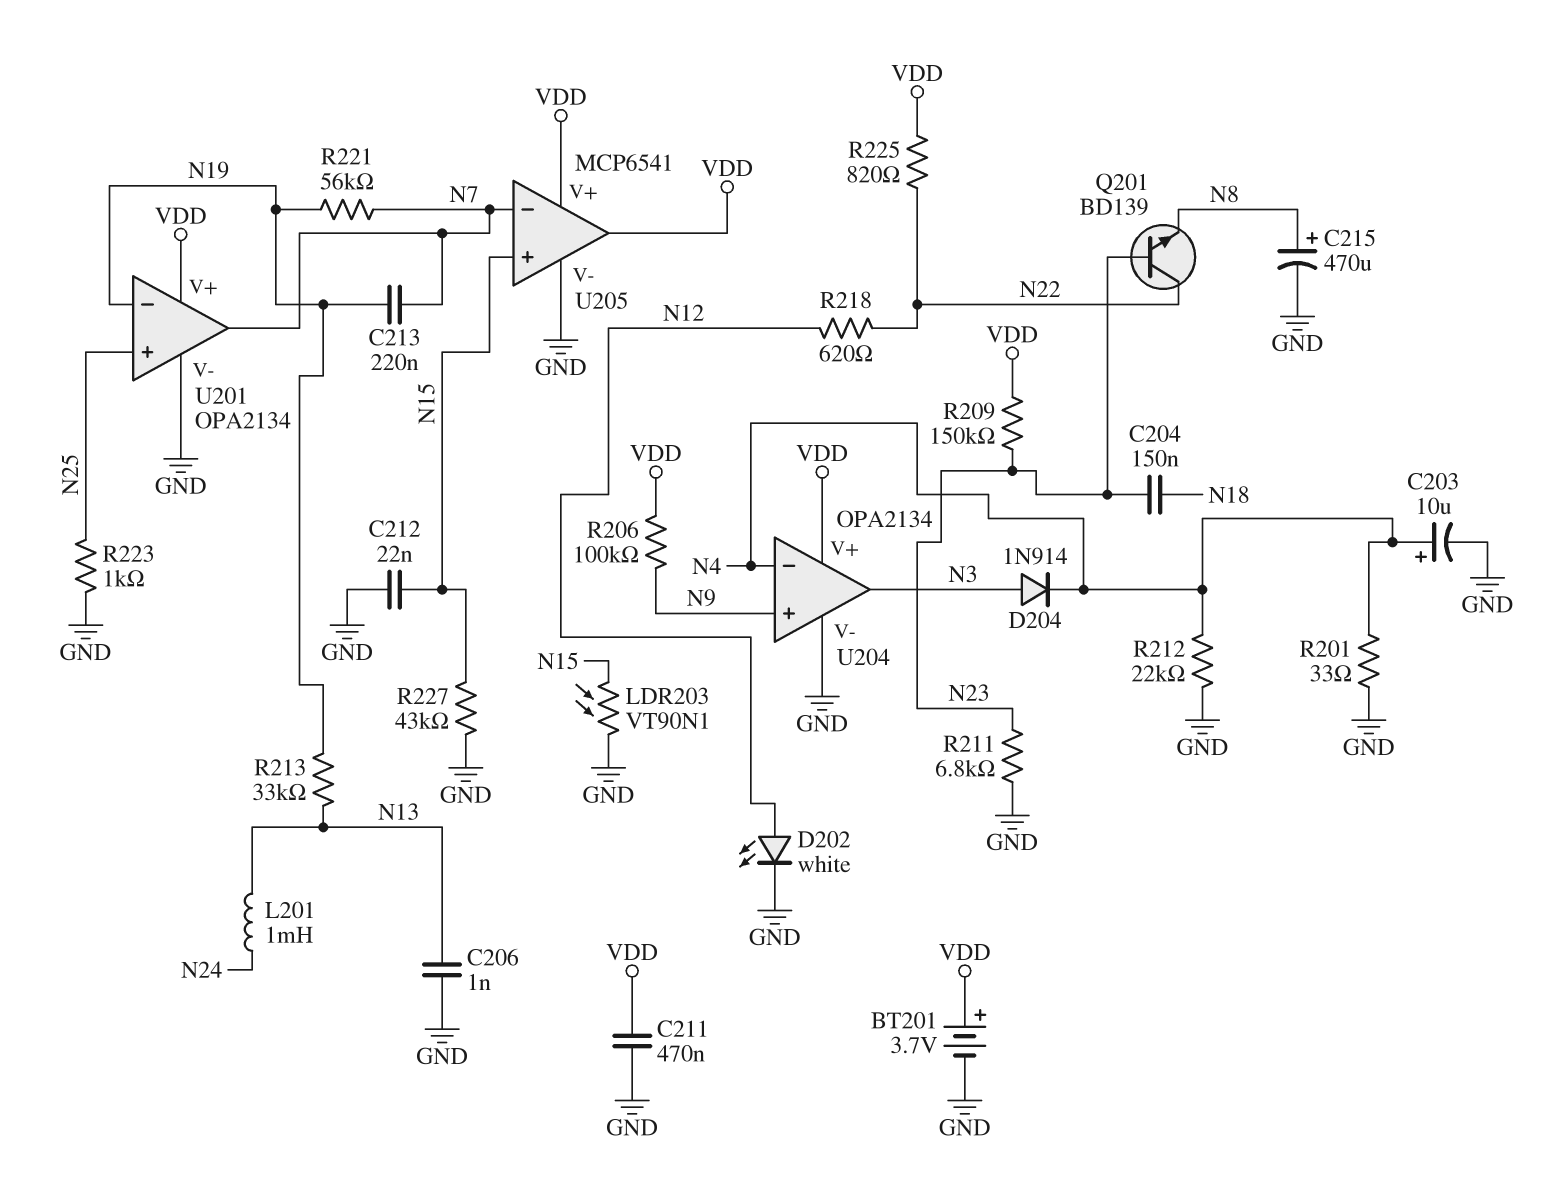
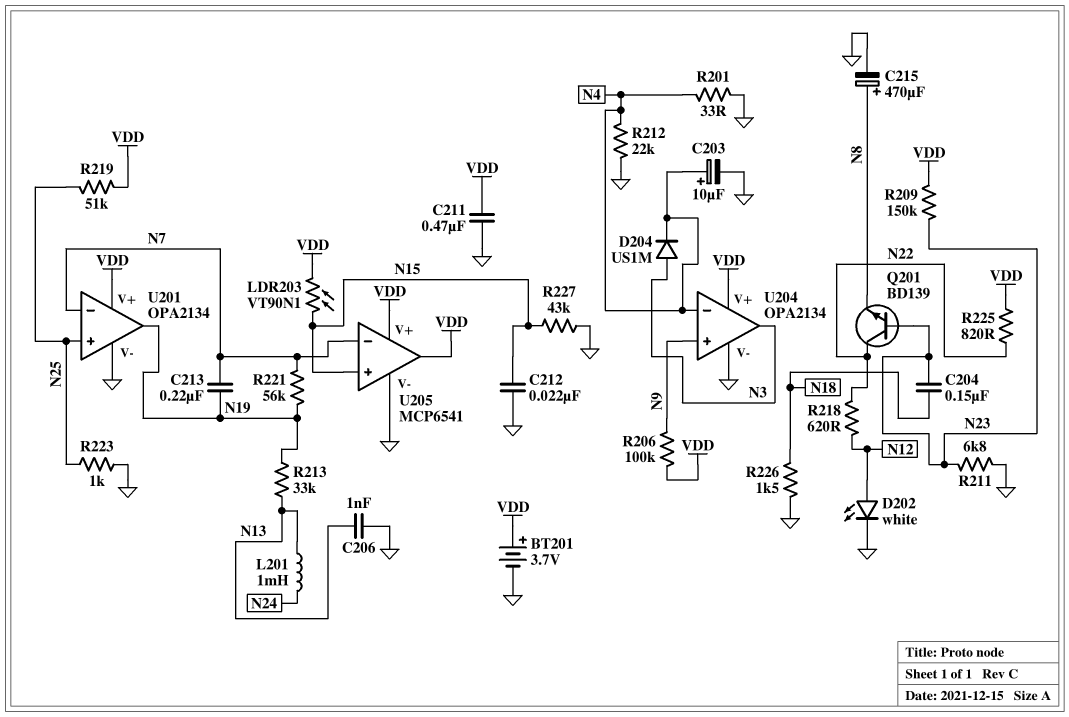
D204: diode 1N914 (A N3, K N4) -> diode US1M (A N3, K N4)
LDR203: VT90N1 (GND, N15) -> VT90N1 (N15, VDD)
R219: none -> 51k (N25, VDD)
R226: none -> 1.5k (GND, N18)
U201 pin in-: N19 -> N7
U201 pin out: N7 -> N19

